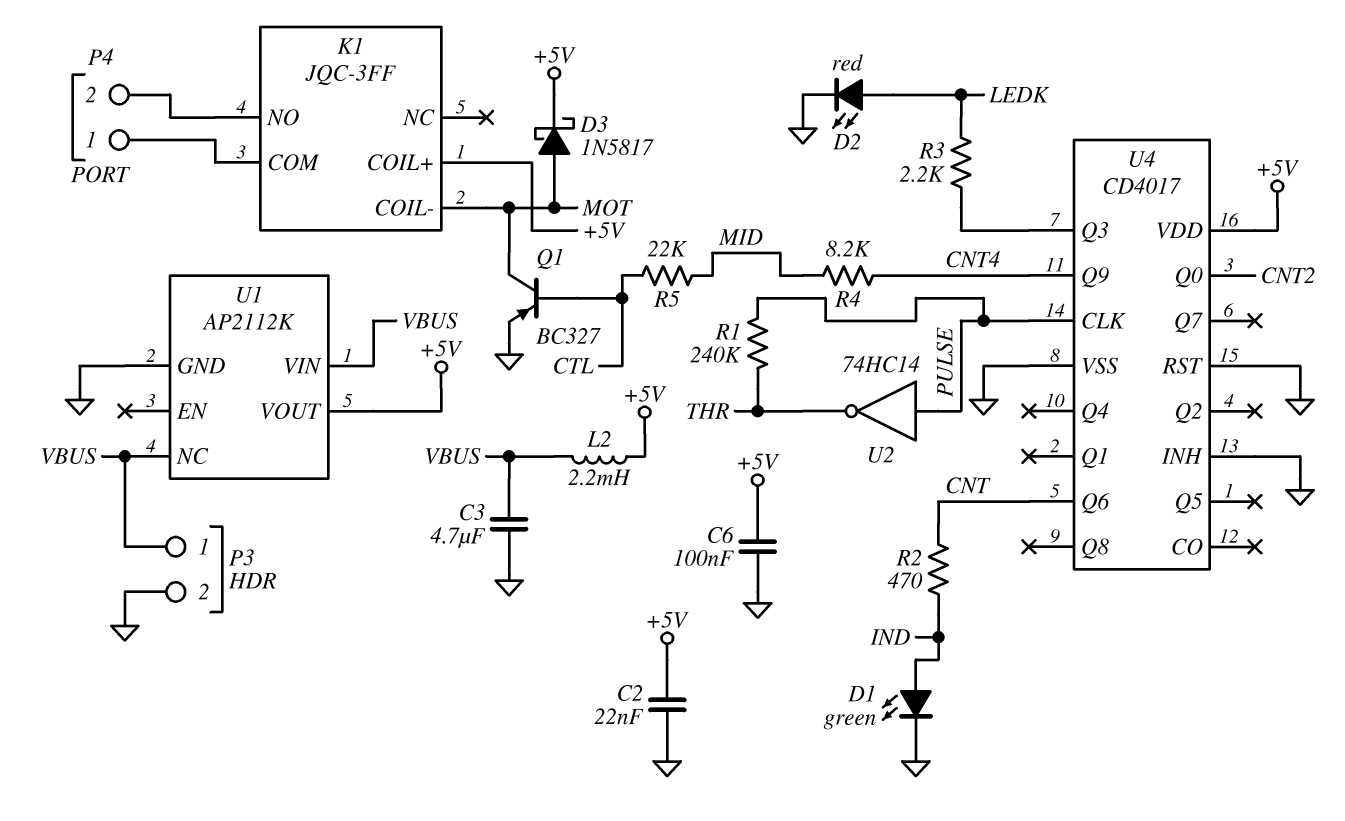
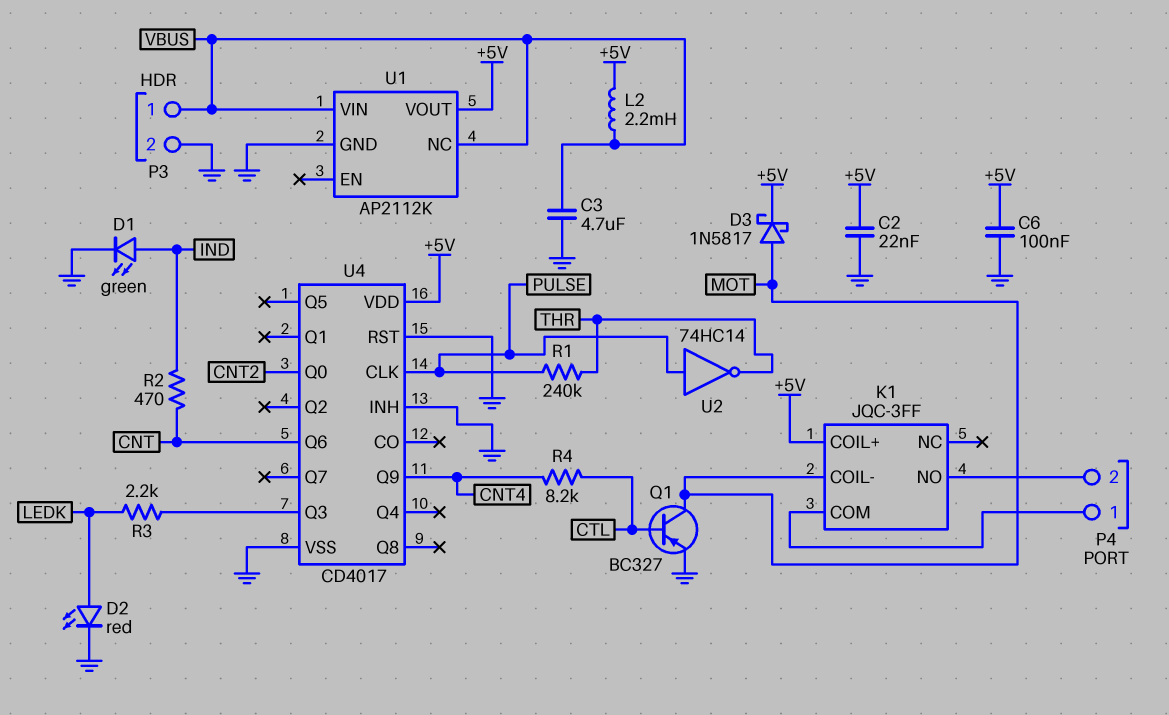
R4: 8.2k (CNT4, MID) -> 8.2k (CNT4, CTL)
R5: 22k (CTL, MID) -> none

